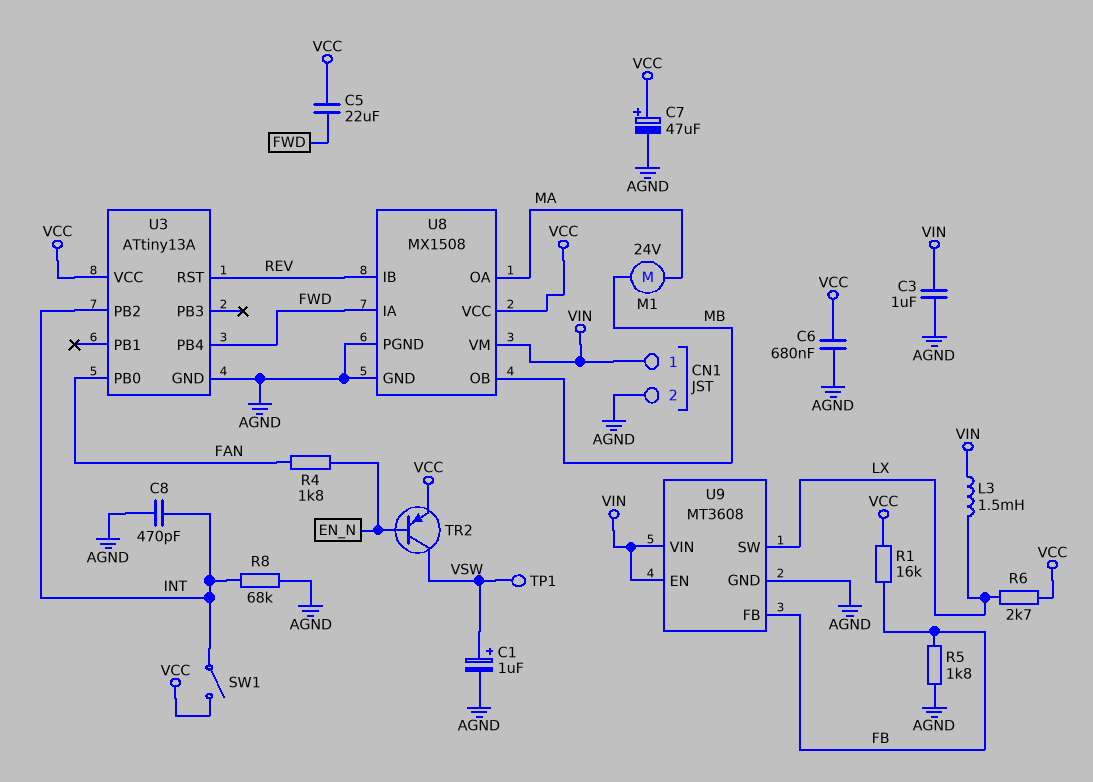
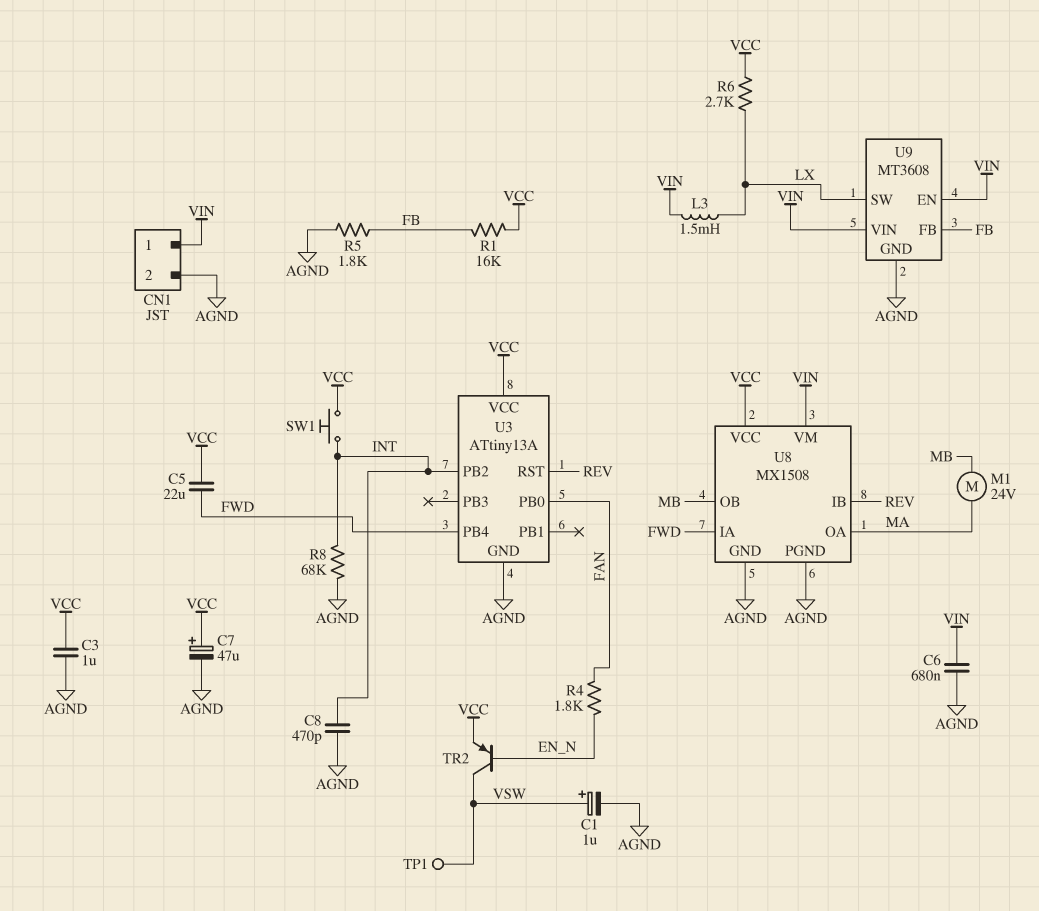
C3: 1uF (AGND, VIN) -> 1uF (AGND, VCC)
C6: 680nF (AGND, VCC) -> 680nF (AGND, VIN)
SW1: switch (INT, VCC) -> button (INT, VCC)

